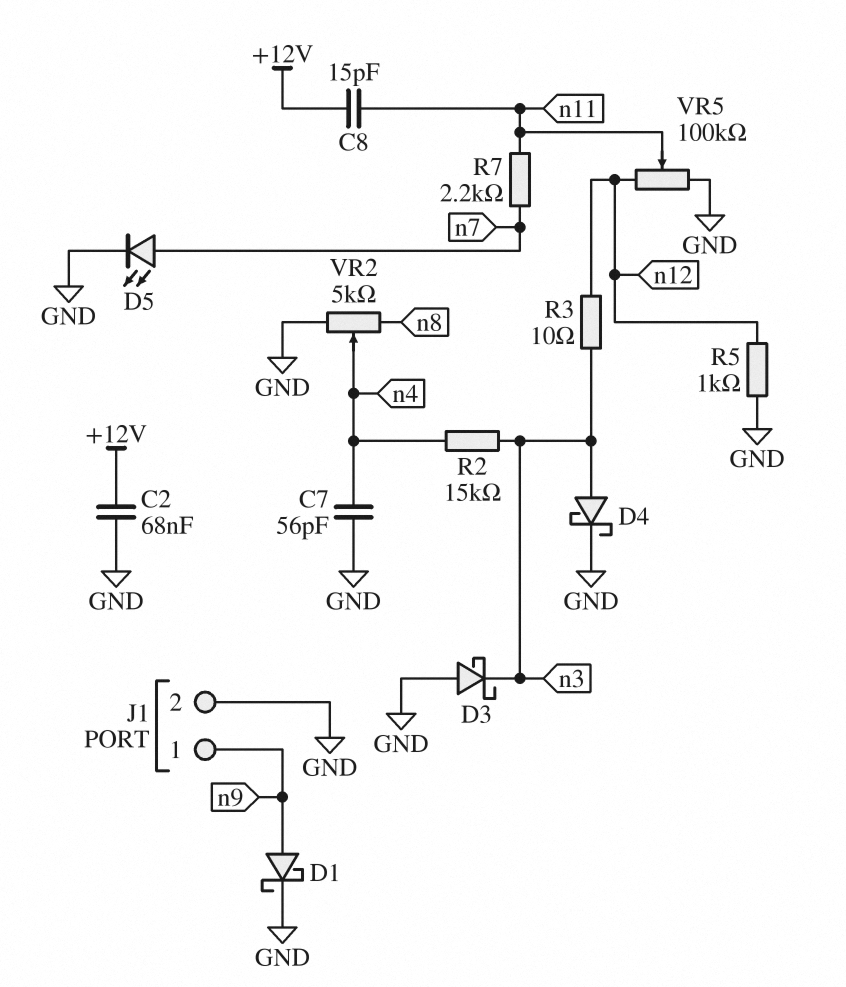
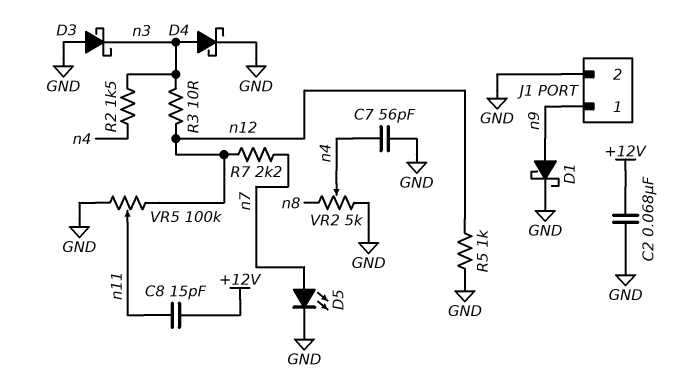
R2: 15k (n3, n4) -> 1.5k (n3, n4)
R7: 2.2k (n7, n11) -> 2.2k (n7, n12)

